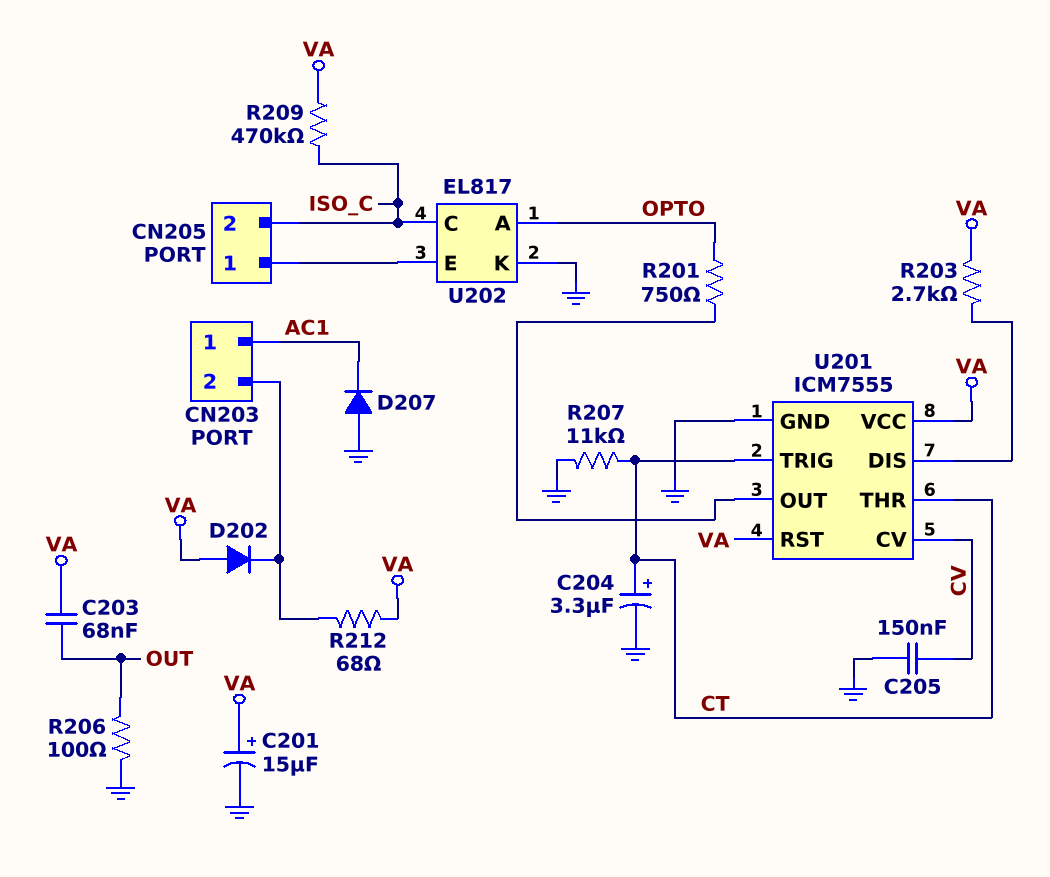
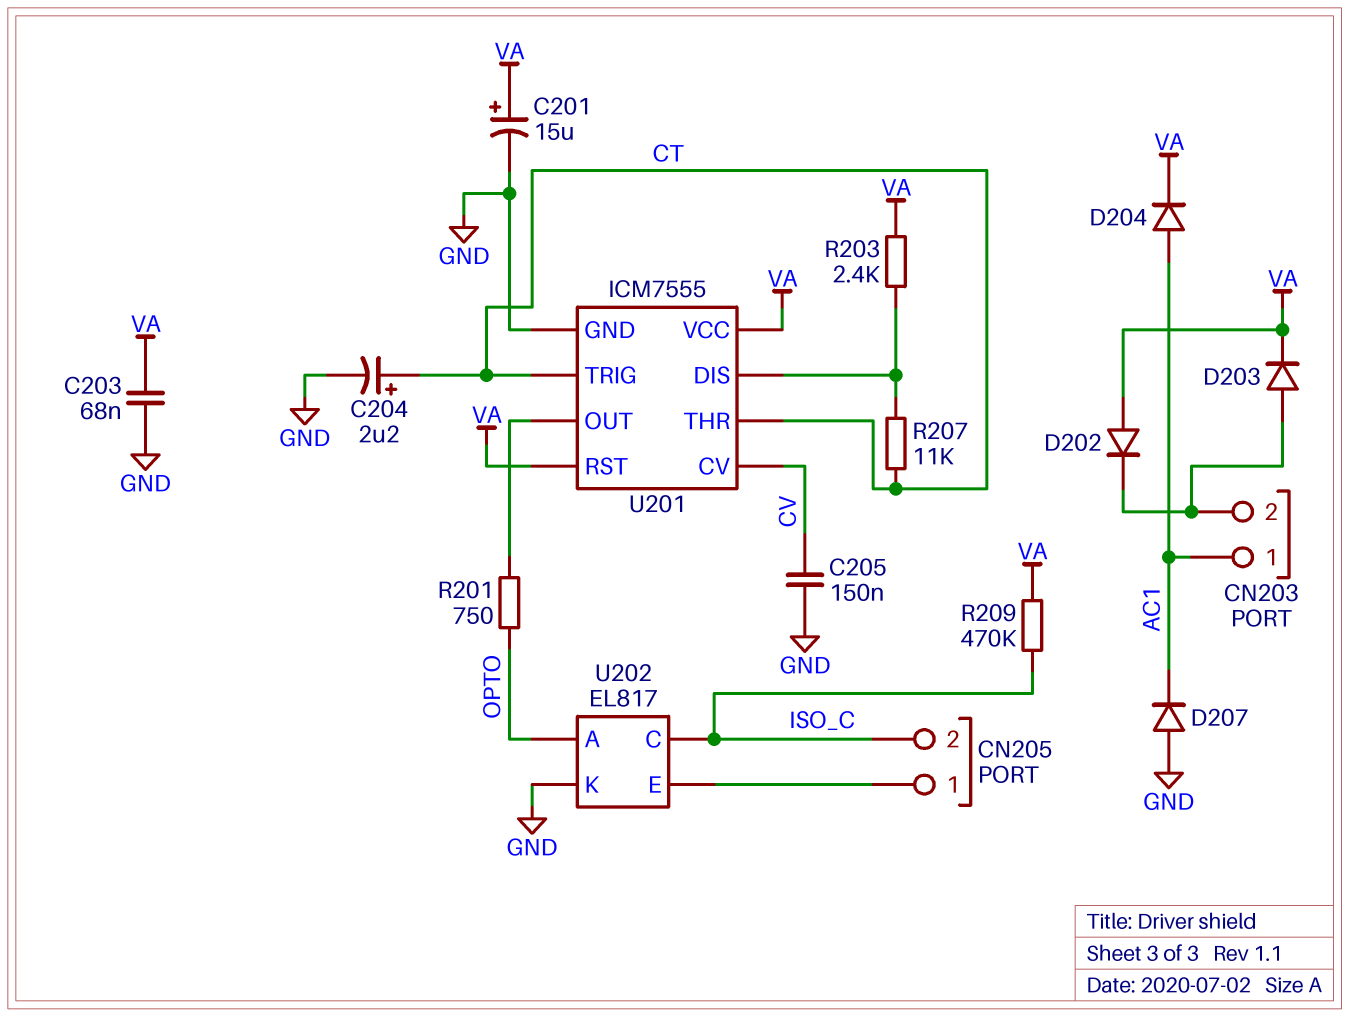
C203: 68nF (OUT, VA) -> 68nF (GND, VA)
C204: 3.3uF (plus CT, minus GND) -> 2.2uF (plus CT, minus GND)
D203: none -> diode (A CN203/2, K VA)
D204: none -> diode (A AC1, K VA)
R203: 2.7k (U201/DIS, VA) -> 2.4k (U201/DIS, VA)
R206: 100 (GND, OUT) -> none
R207: 11k (CT, GND) -> 11k (CT, U201/DIS)
R212: 68 (CN203/2, VA) -> none

